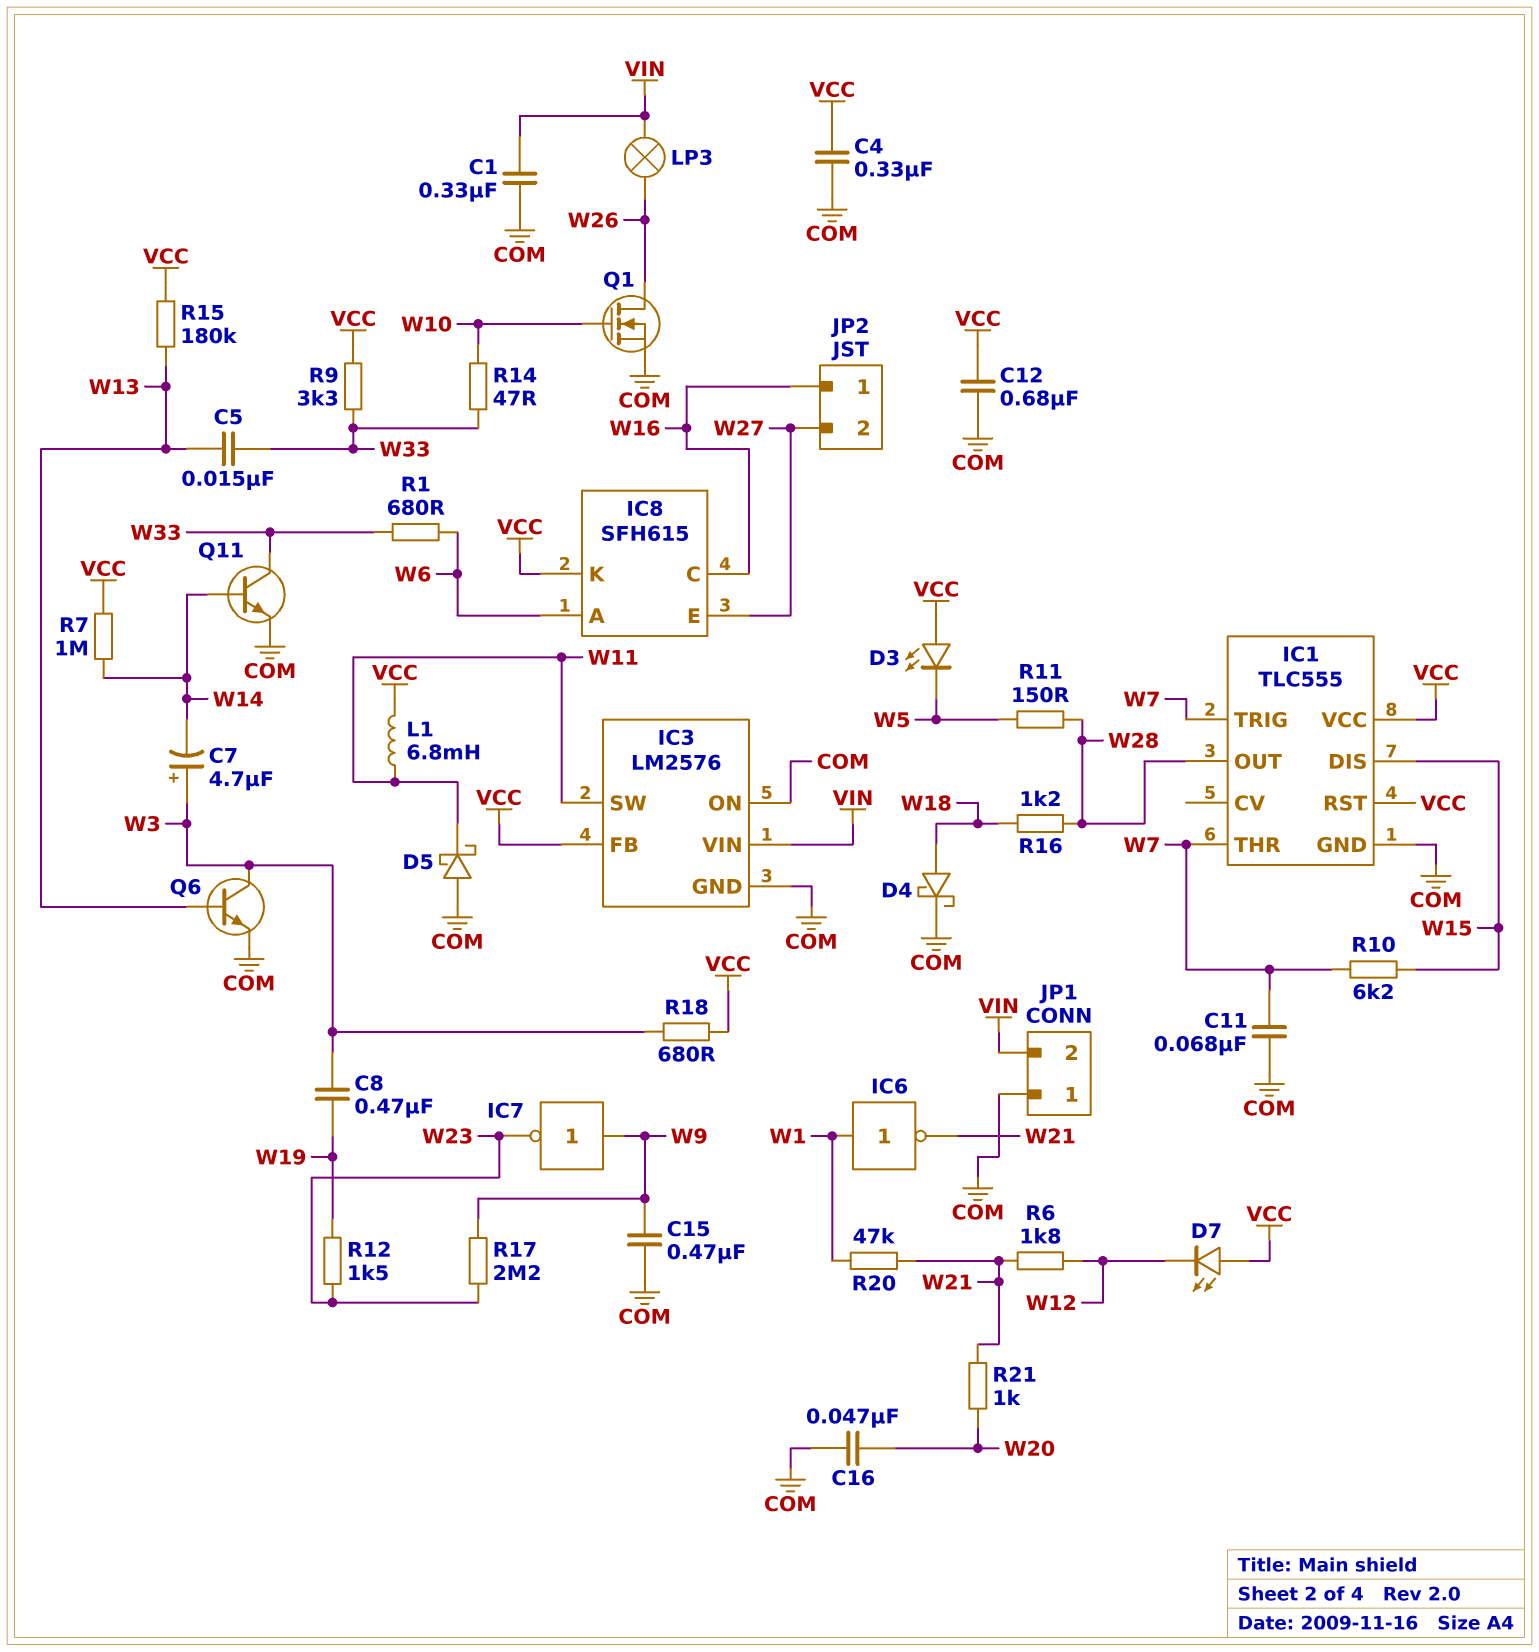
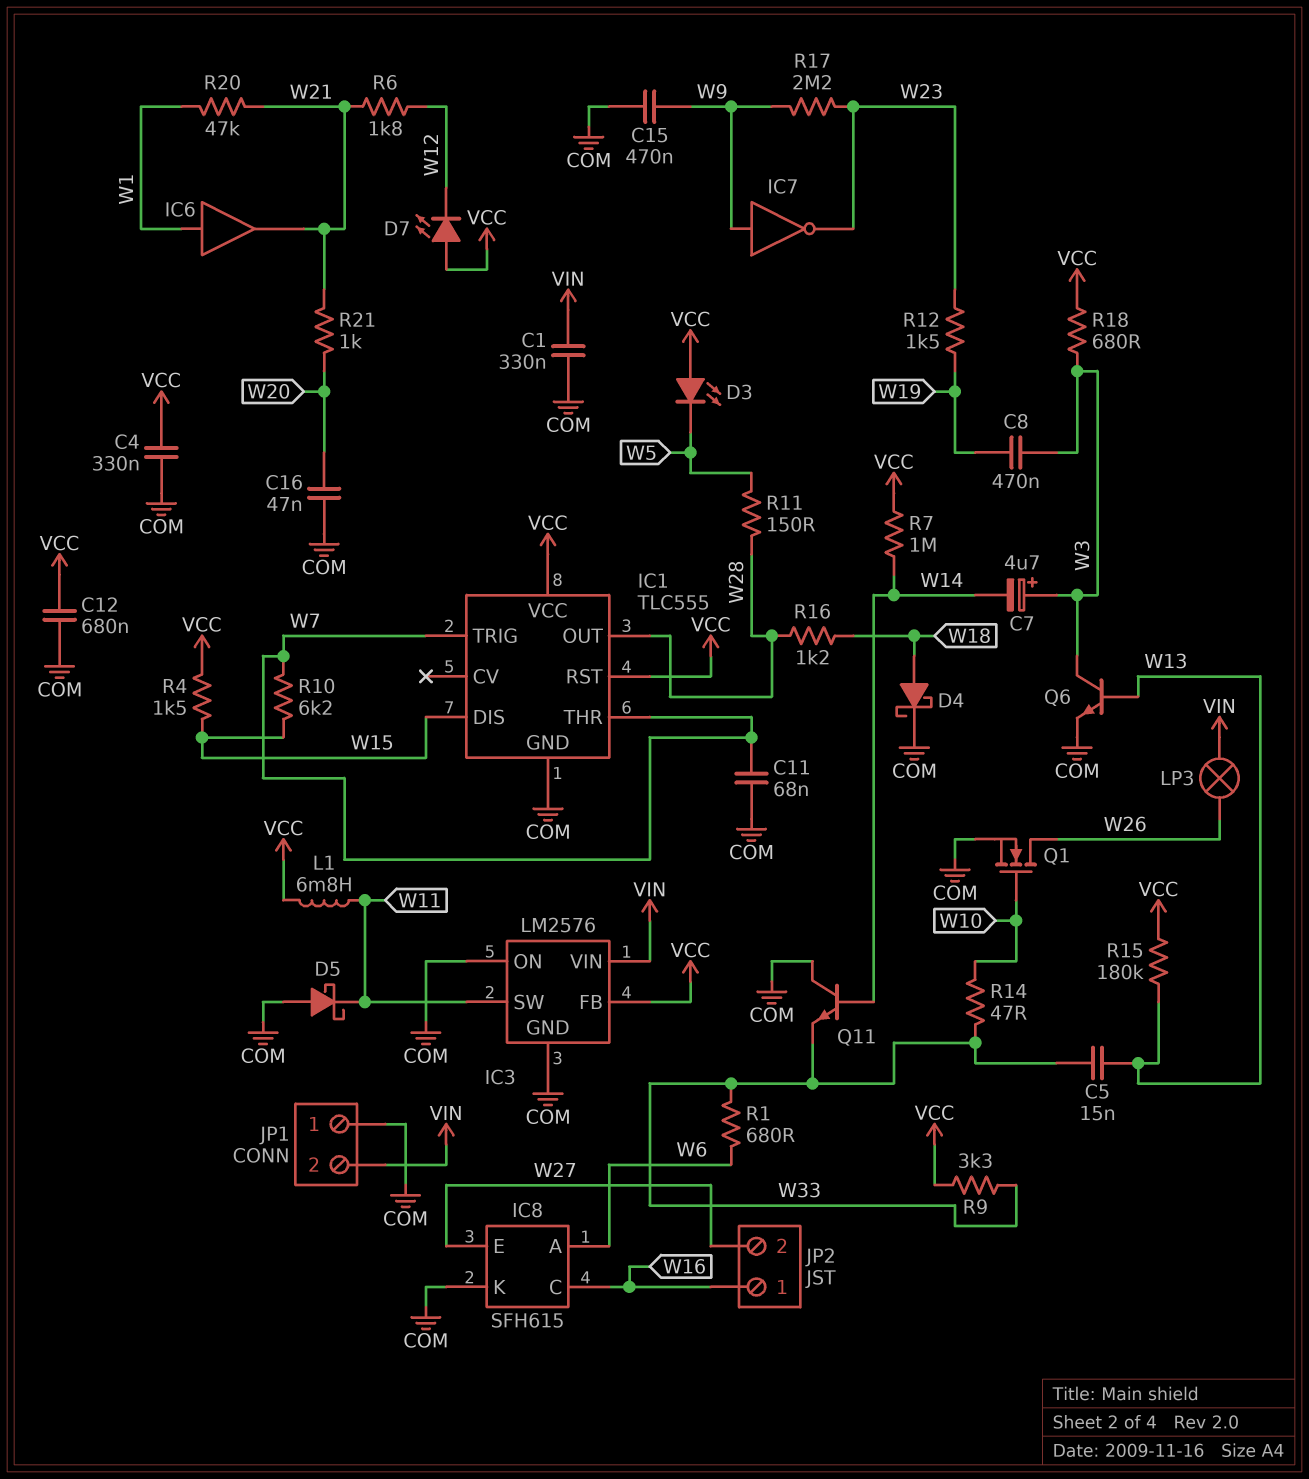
IC6: NOT (in W1, out W21) -> buffer (in W1, out W21)
IC8 pin K: VCC -> COM
Q11: NPN (B W14, C W33, E COM) -> NPN (B W14, C COM, E W33)
R4: none -> 1.5k (VCC, W15)

